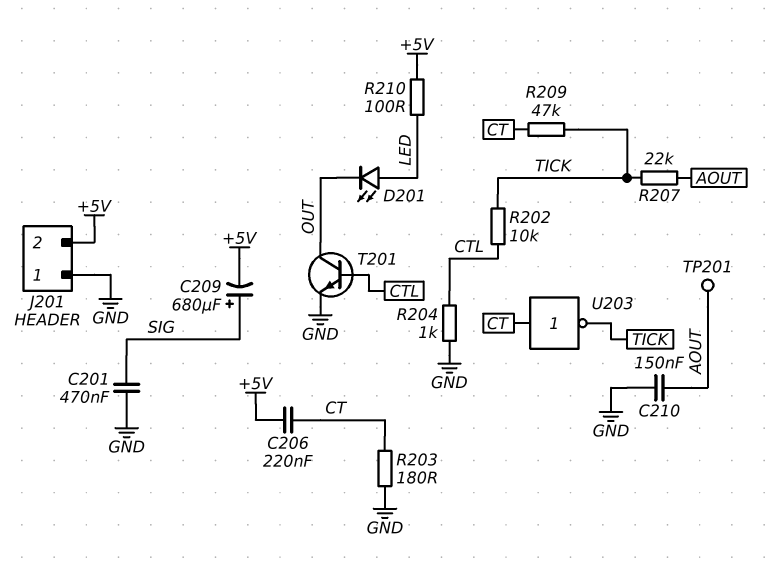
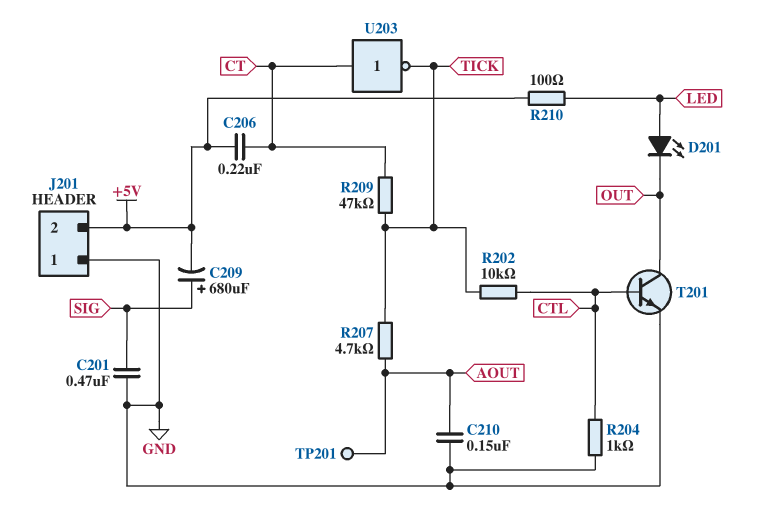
R203: 180 (CT, GND) -> none
R207: 22k (AOUT, TICK) -> 4.7k (AOUT, TICK)

